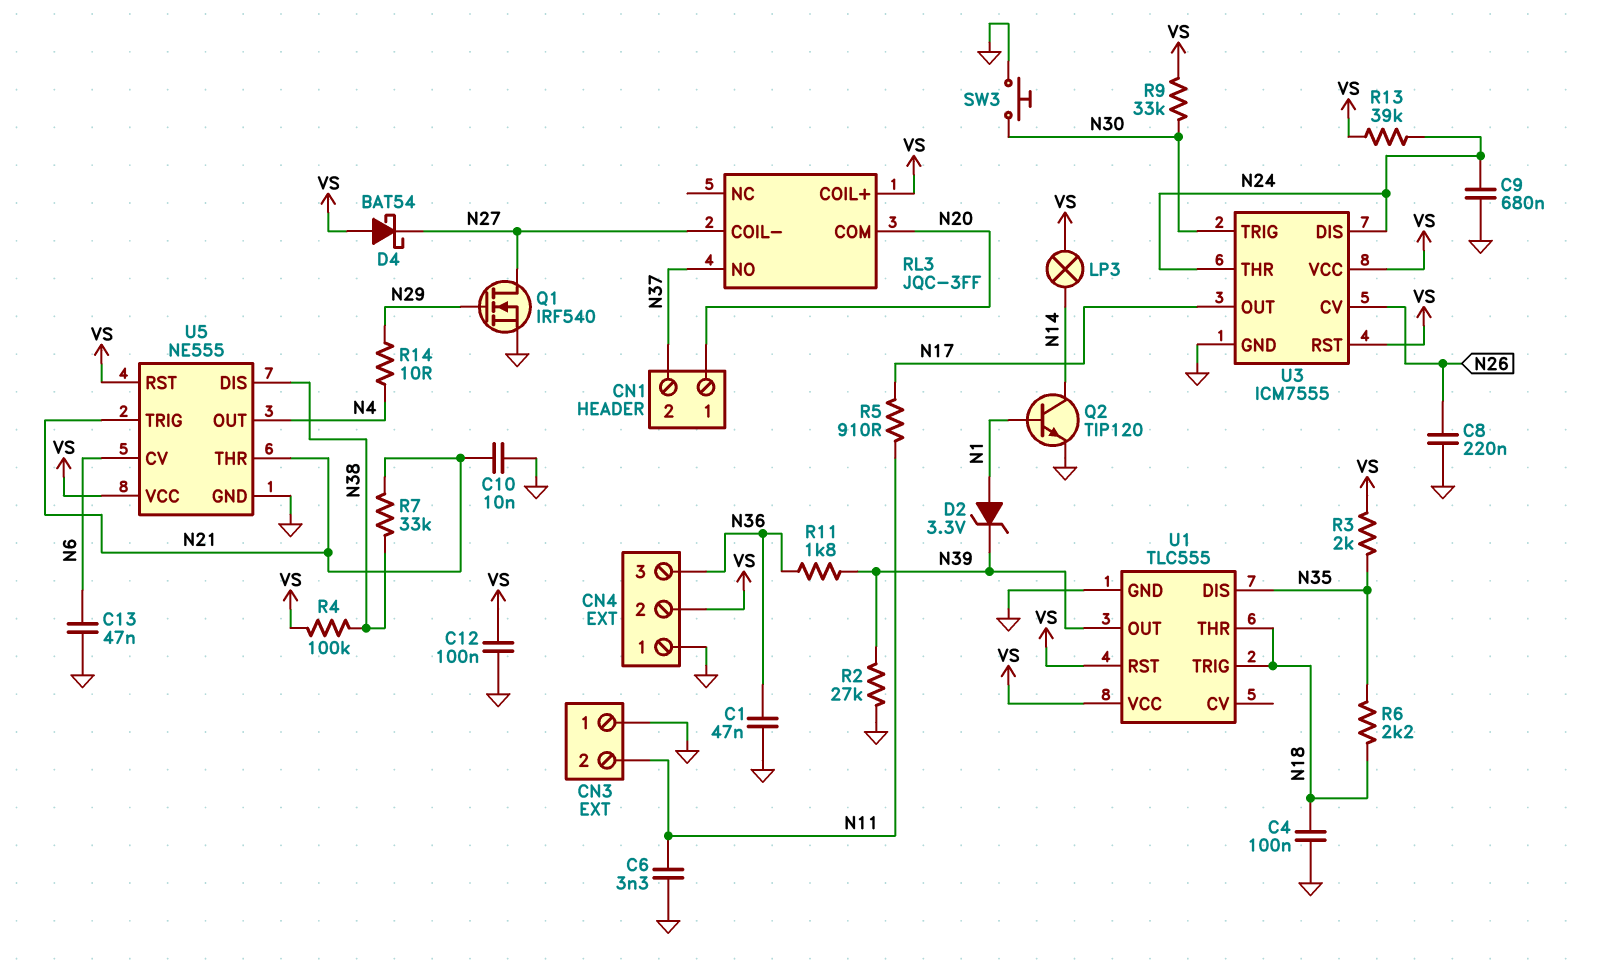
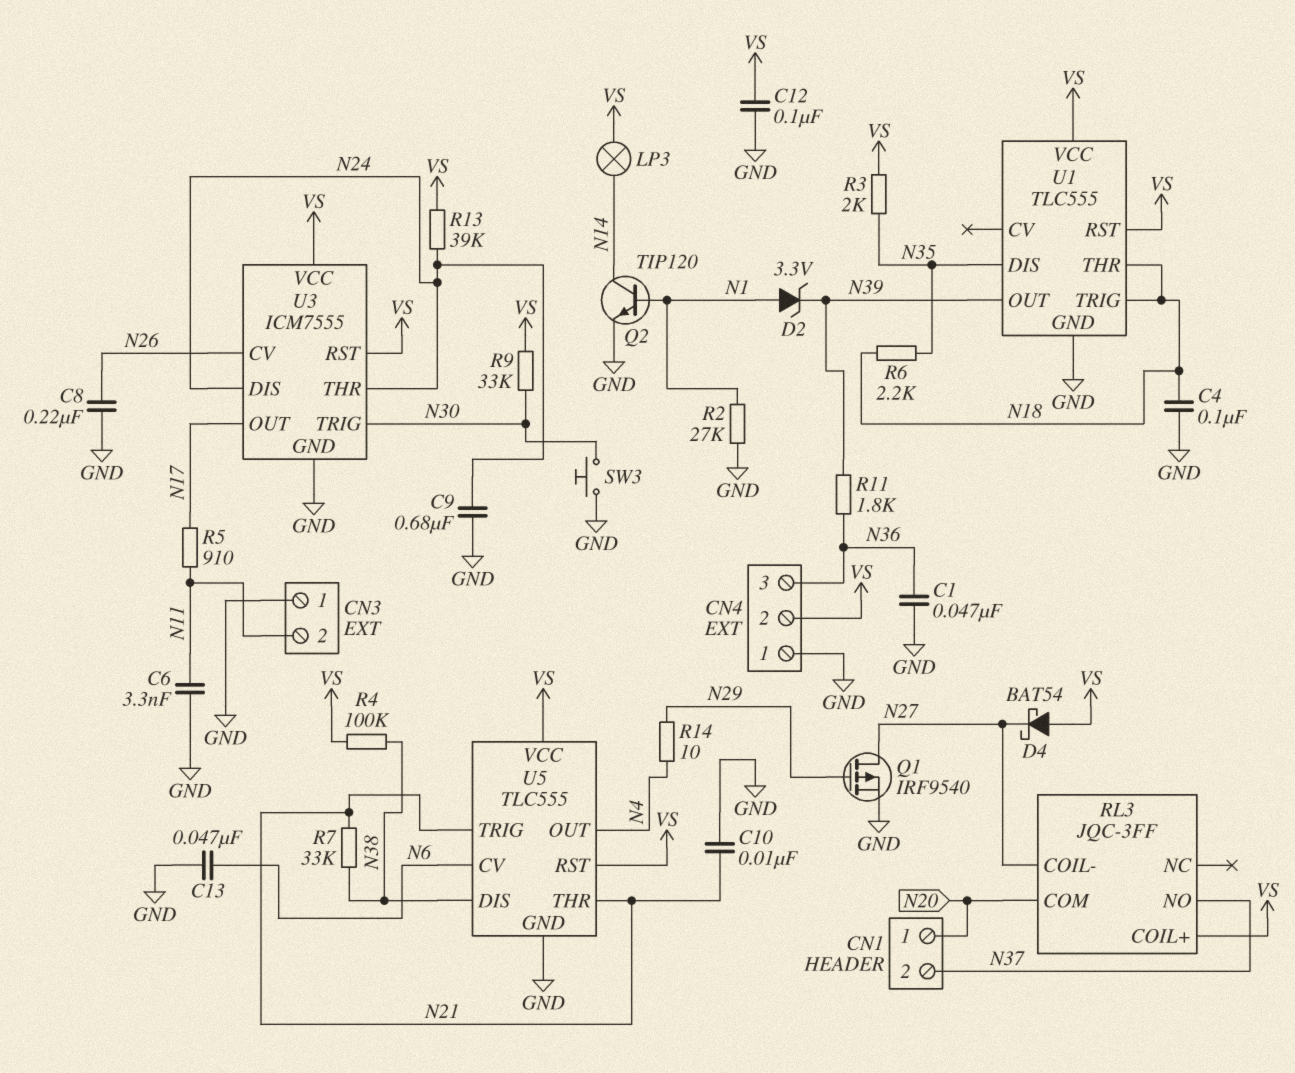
Q1: NMOS IRF540 (G N29, D N27, S GND) -> PMOS IRF9540 (G N29, D N27, S GND)
R2: 27k (GND, N39) -> 27k (GND, N1)
U5: NE555 -> TLC555

